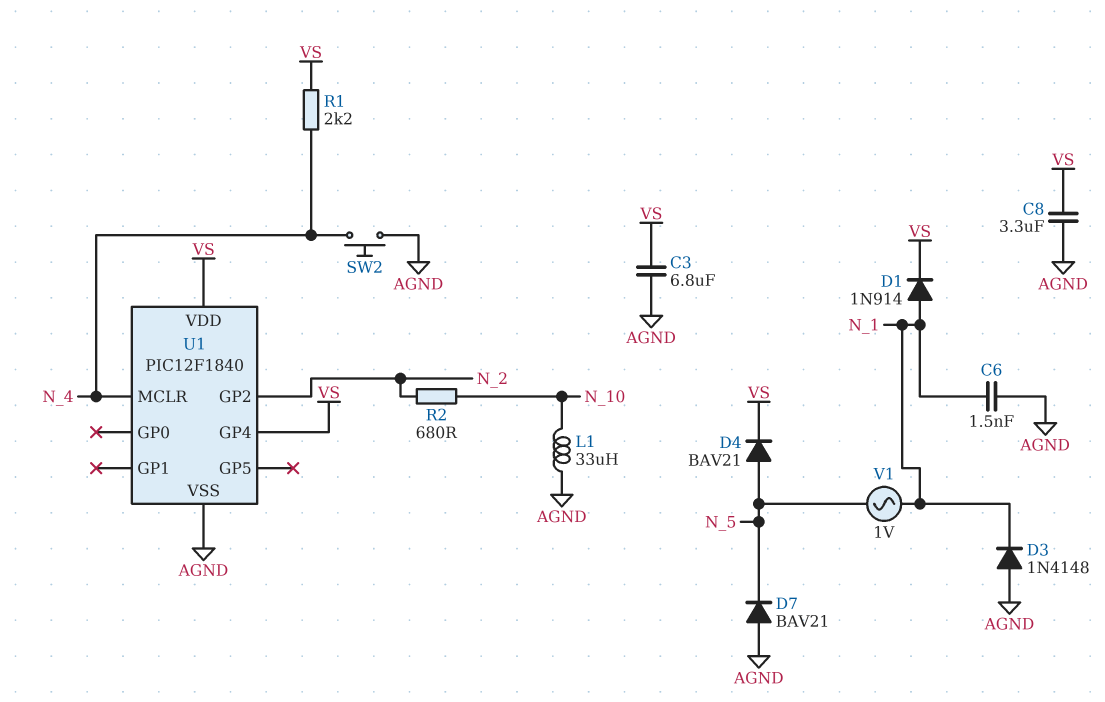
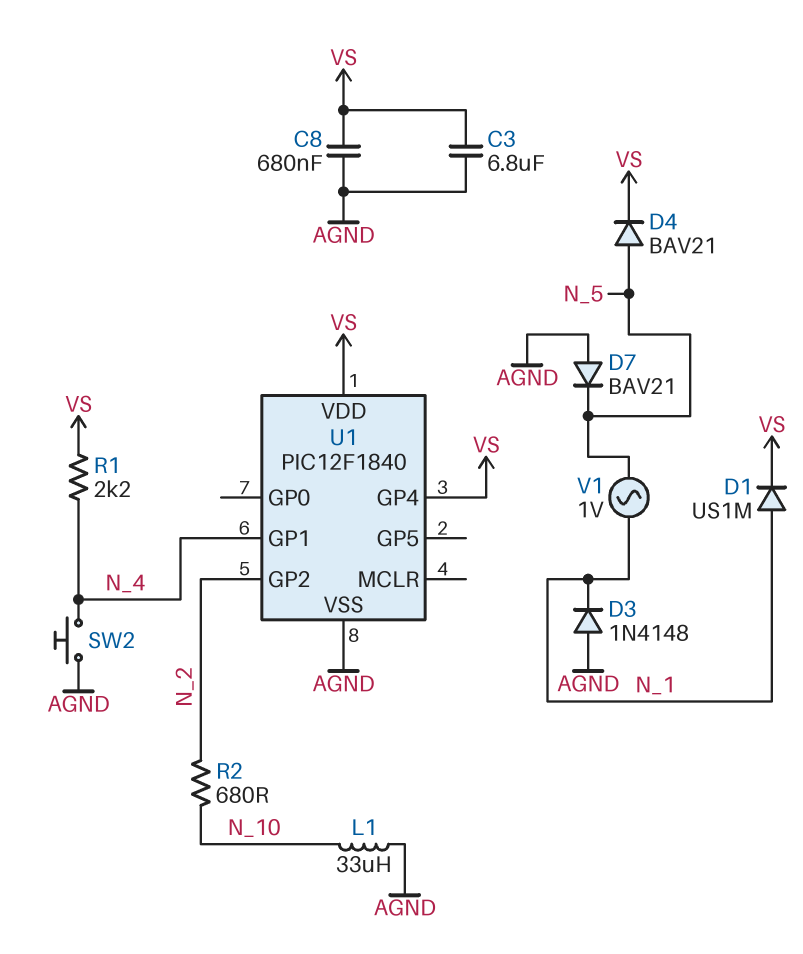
C6: 1.5nF (AGND, N_1) -> none
C8: 3.3uF (AGND, VS) -> 680nF (AGND, VS)
D1: diode 1N914 (A N_1, K VS) -> diode US1M (A N_1, K VS)
U1 pin GP1: none -> N_4
U1 pin MCLR: N_4 -> none

